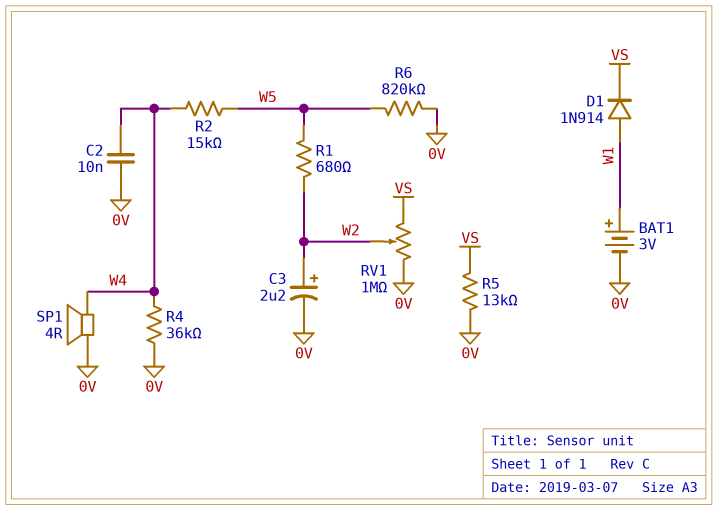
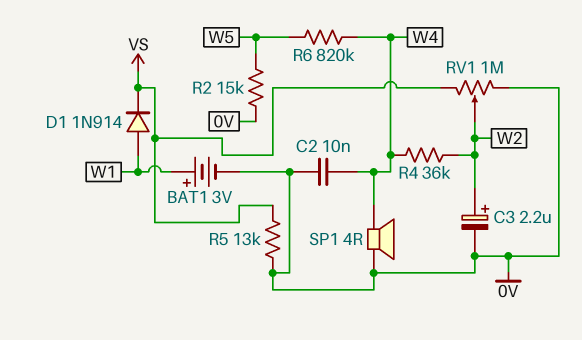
R1: 680 (W2, W5) -> none
R2: 15k (W4, W5) -> 15k (0V, W5)
R4: 36k (0V, W4) -> 36k (W2, W4)
R6: 820k (0V, W5) -> 820k (W4, W5)

